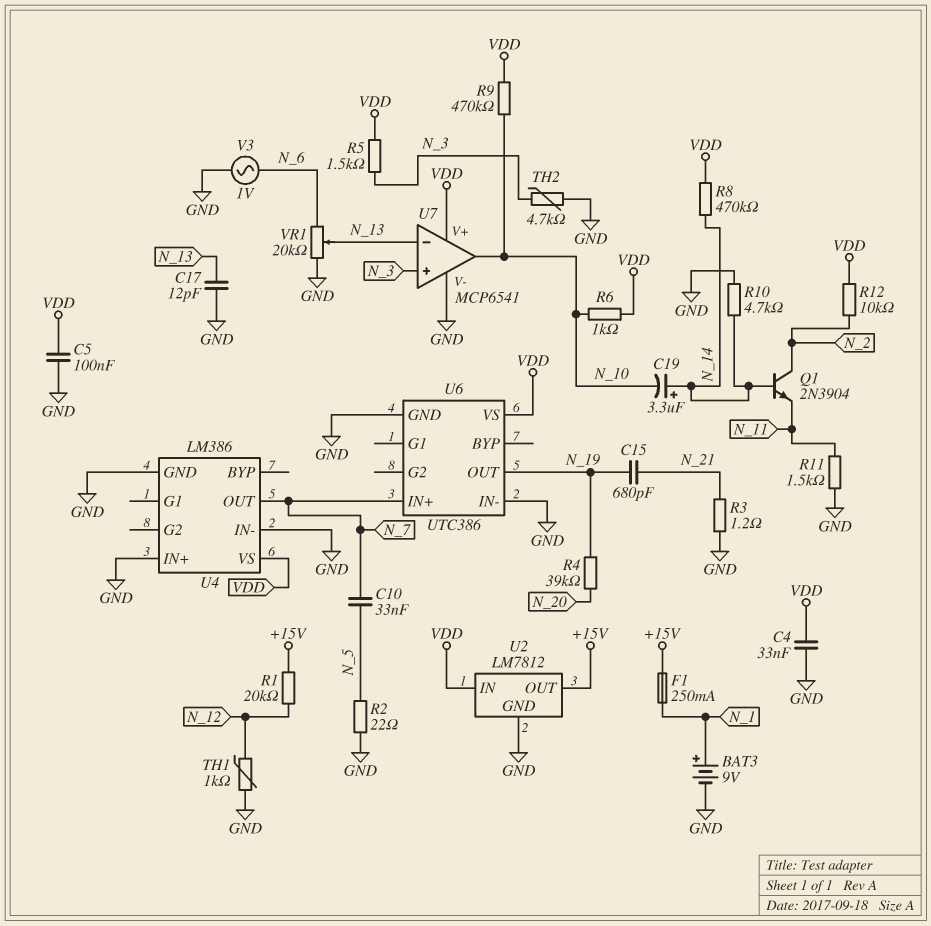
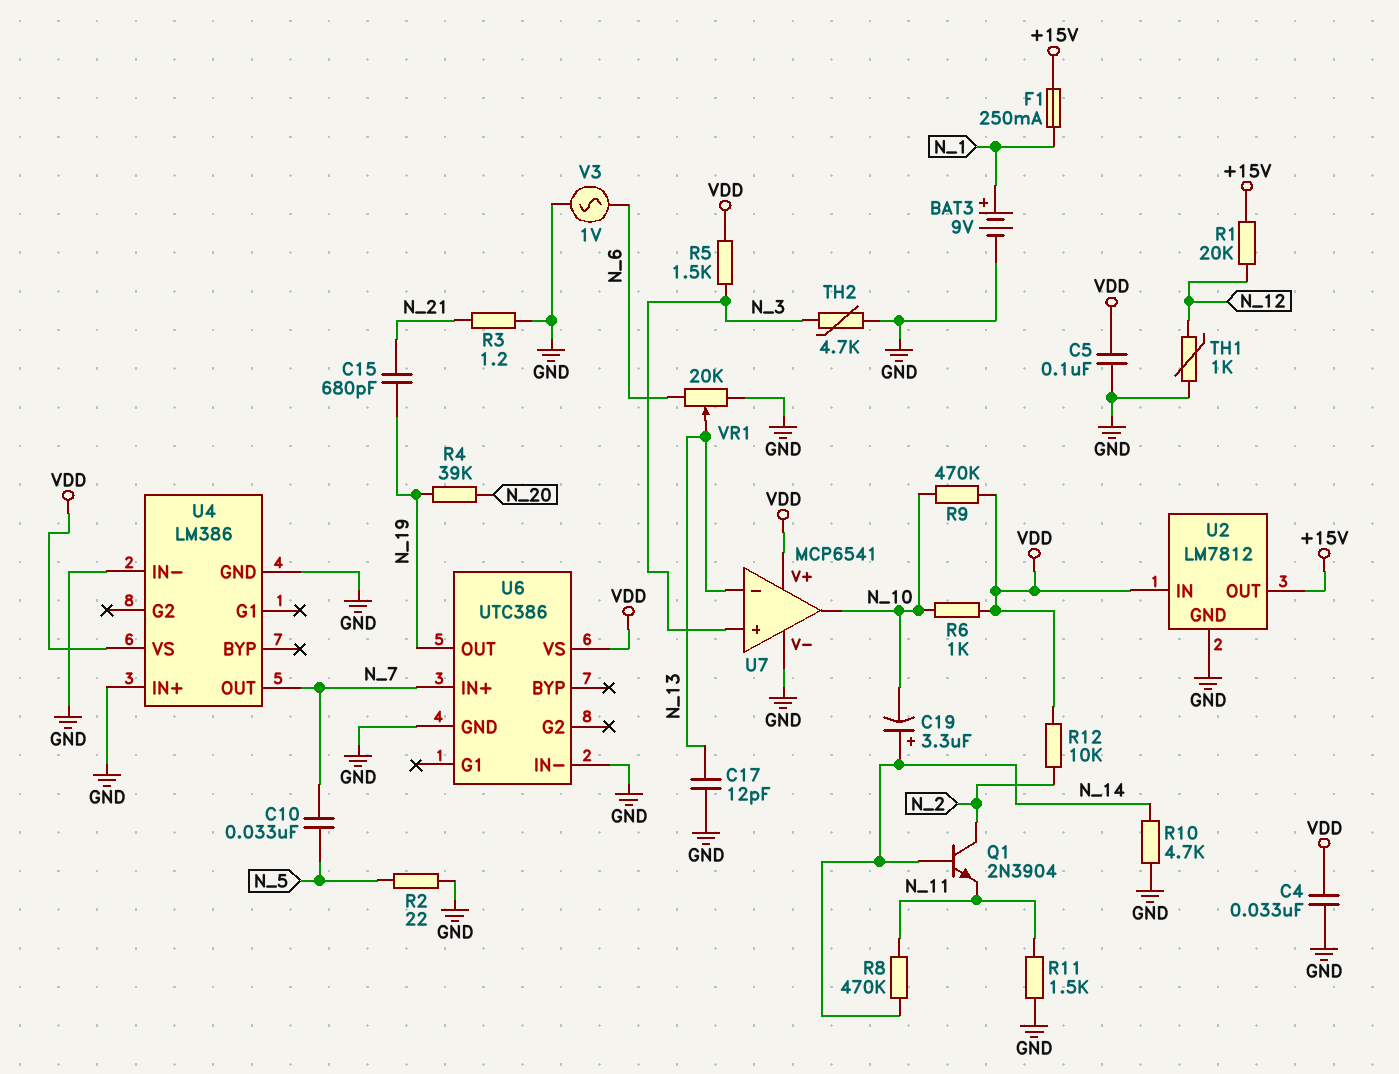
R8: 470k (N_14, VDD) -> 470k (N_11, N_14)

